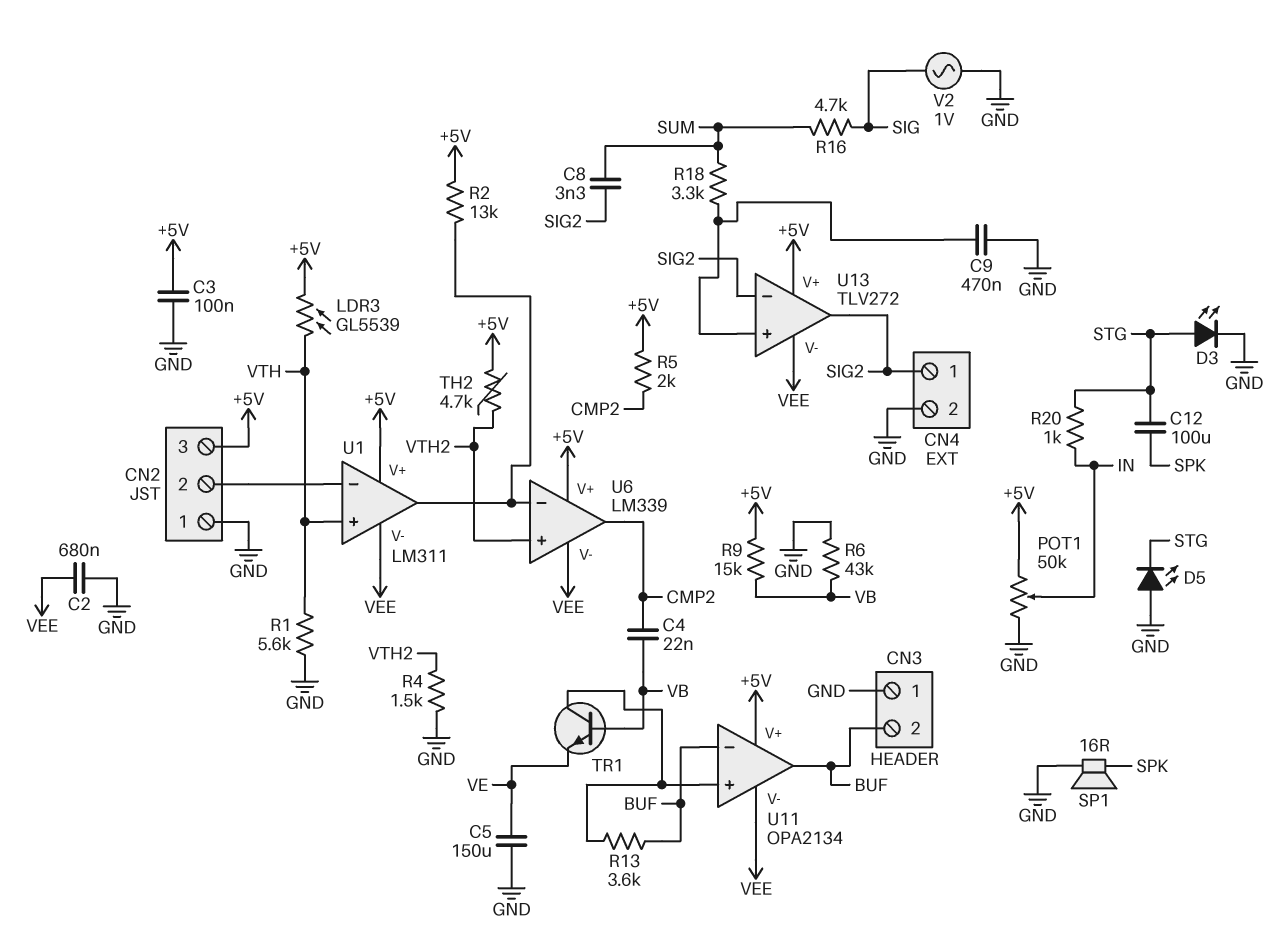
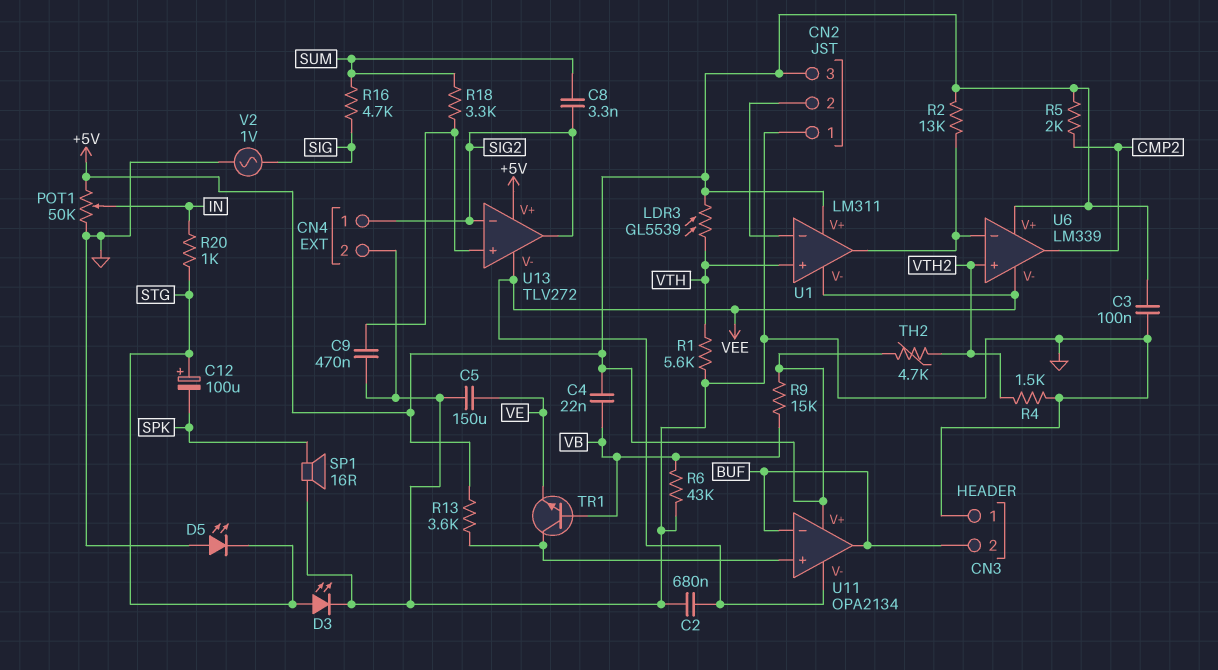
C4: 22nF (CMP2, VB) -> 22nF (+5V, VB)
C12: 100uF (SPK, STG) -> 100uF (plus STG, minus SPK)
R13: 3.6k (BUF, U11/in+) -> 3.6k (+5V, U11/in+)

